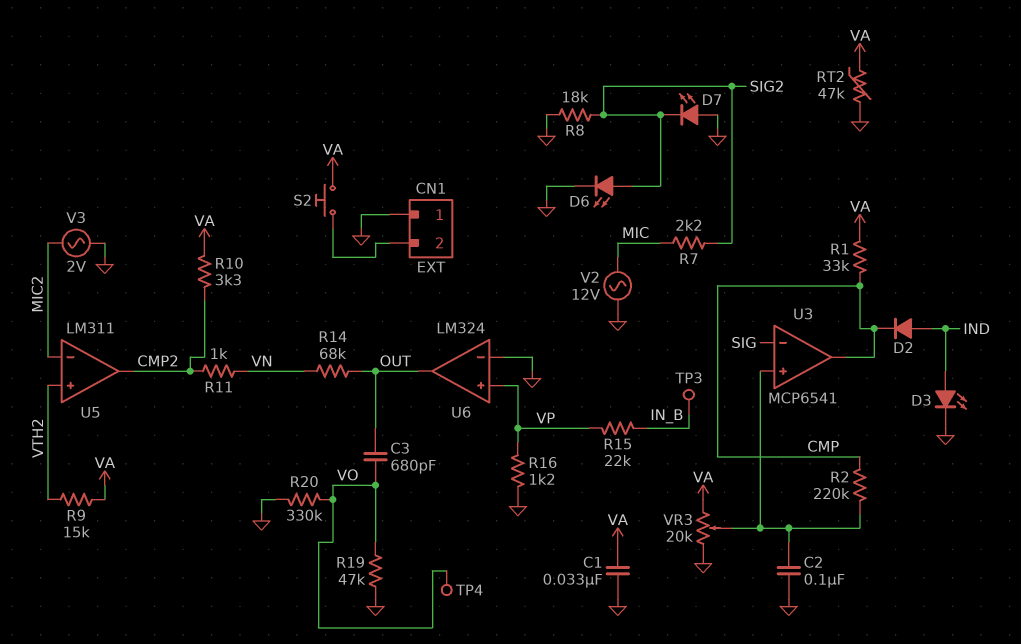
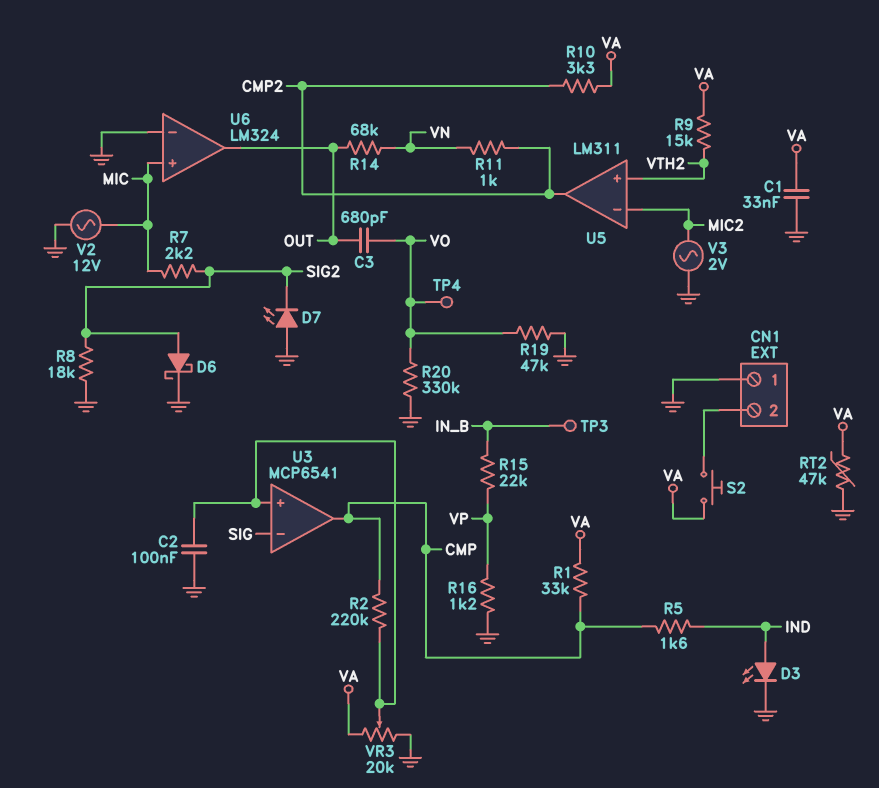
D2: diode (A IND, K CMP) -> none
D6: LED (A SIG2, K GND) -> schottky (A SIG2, K GND)
R5: none -> 1.6k (CMP, IND)
U6 pin in+: VP -> MIC

